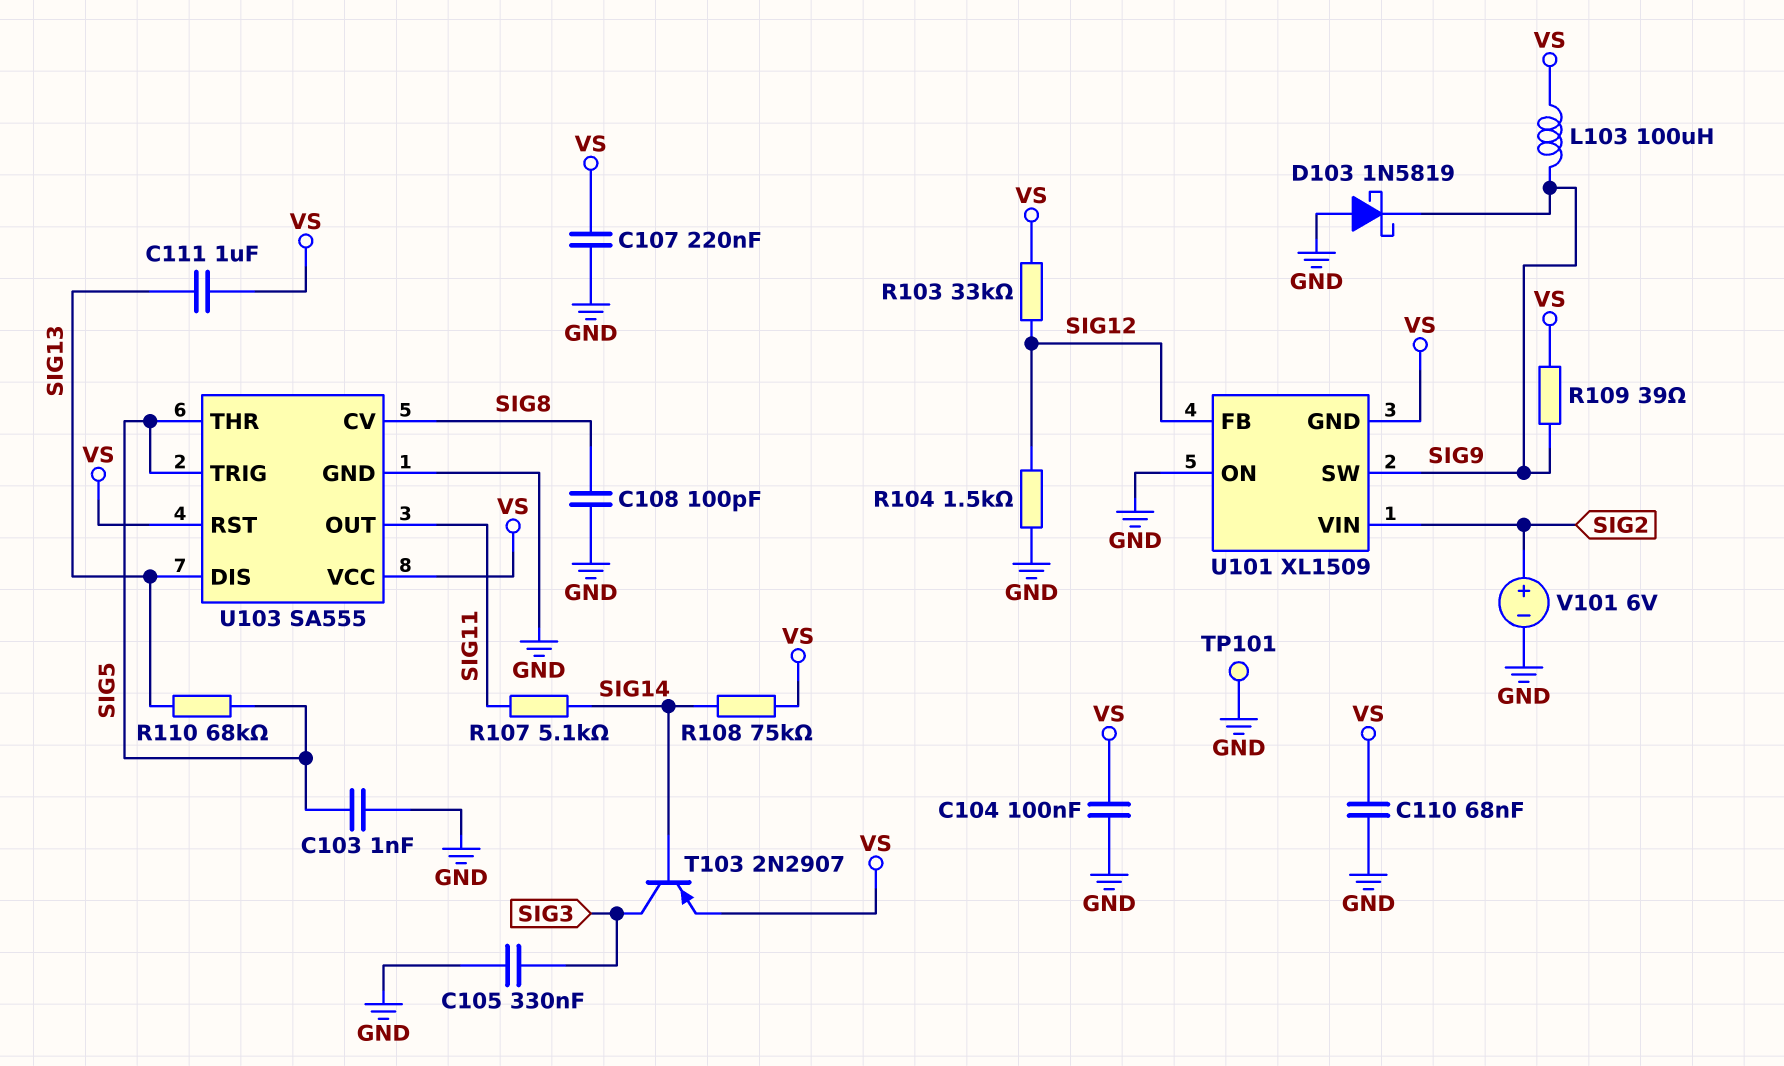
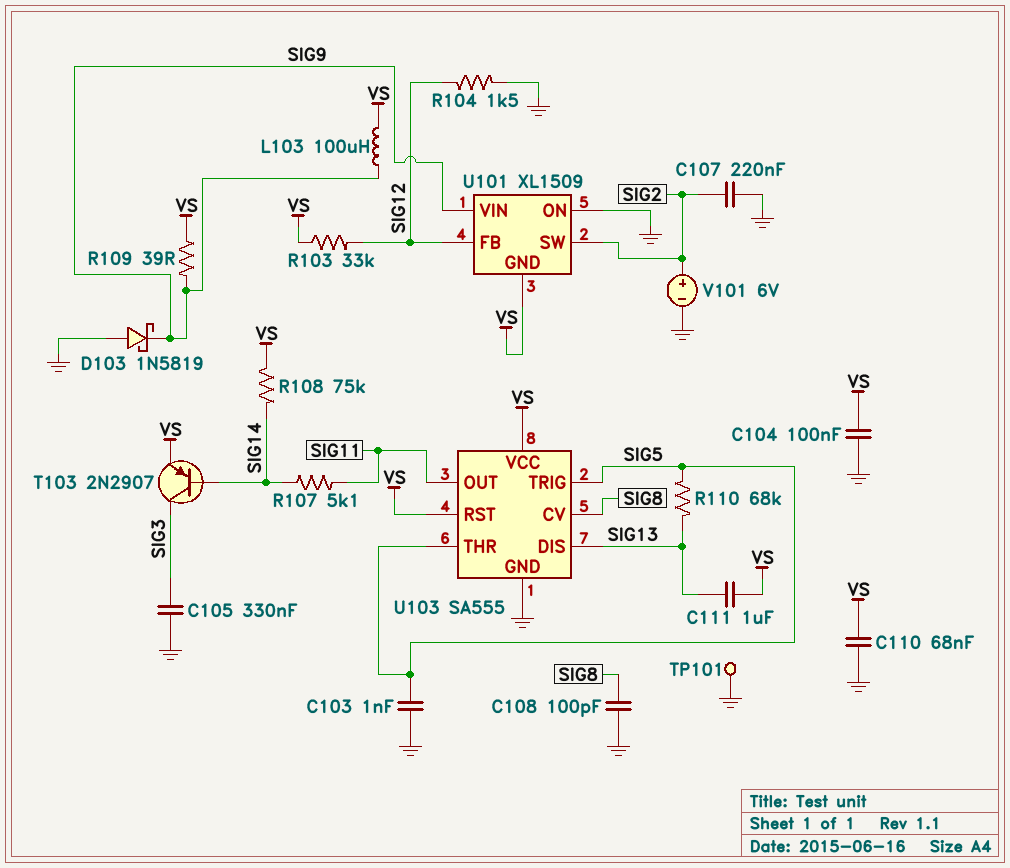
C107: 220nF (GND, VS) -> 220nF (GND, SIG2)
U101 pin SW: SIG9 -> SIG2
U101 pin VIN: SIG2 -> SIG9

